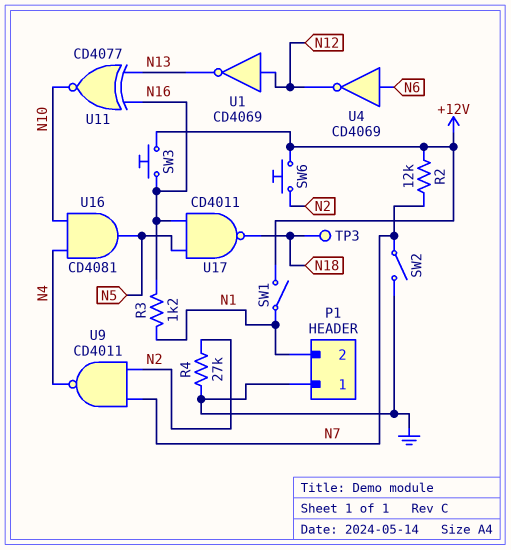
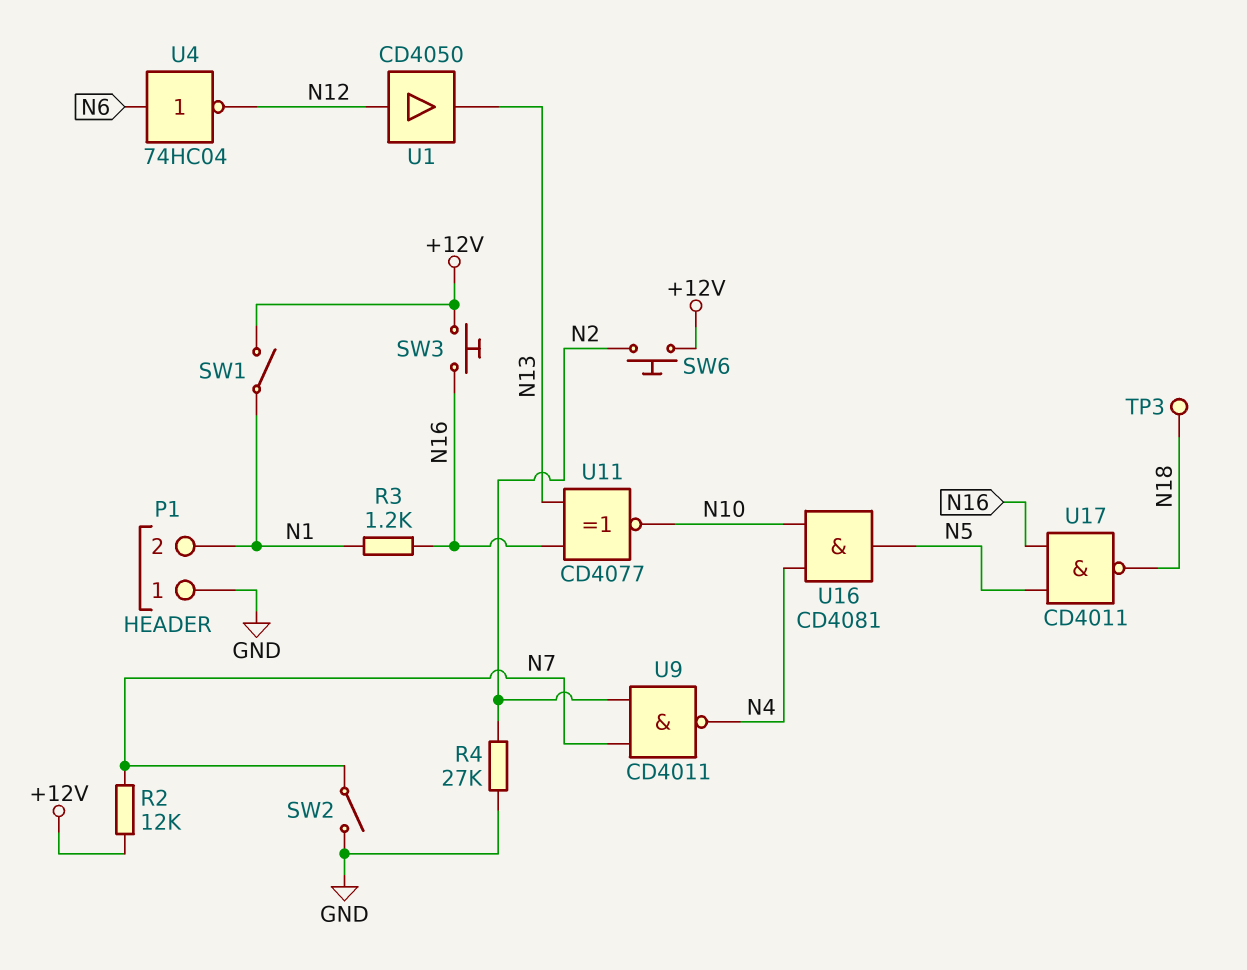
U1: NOT CD4069 (in N12, out N13) -> buffer CD4050 (in N12, out N13)
U4: NOT CD4069 (in N6, out N12) -> NOT 74HC04 (in N6, out N12)

